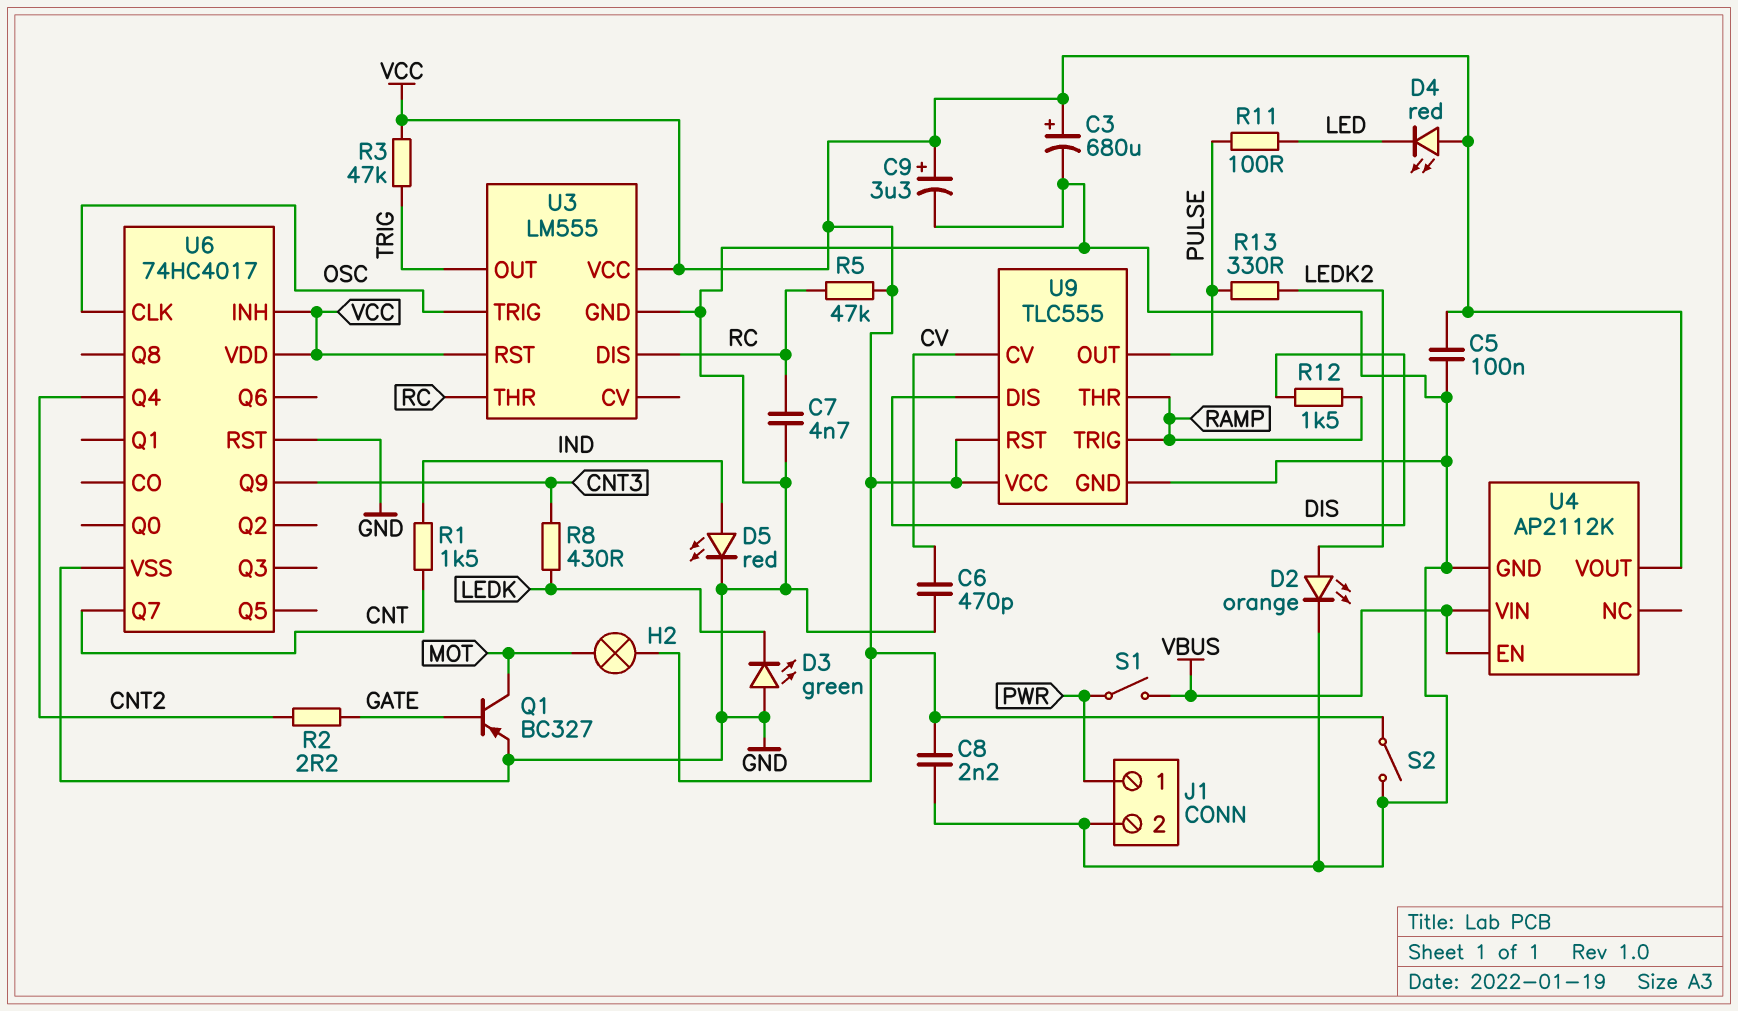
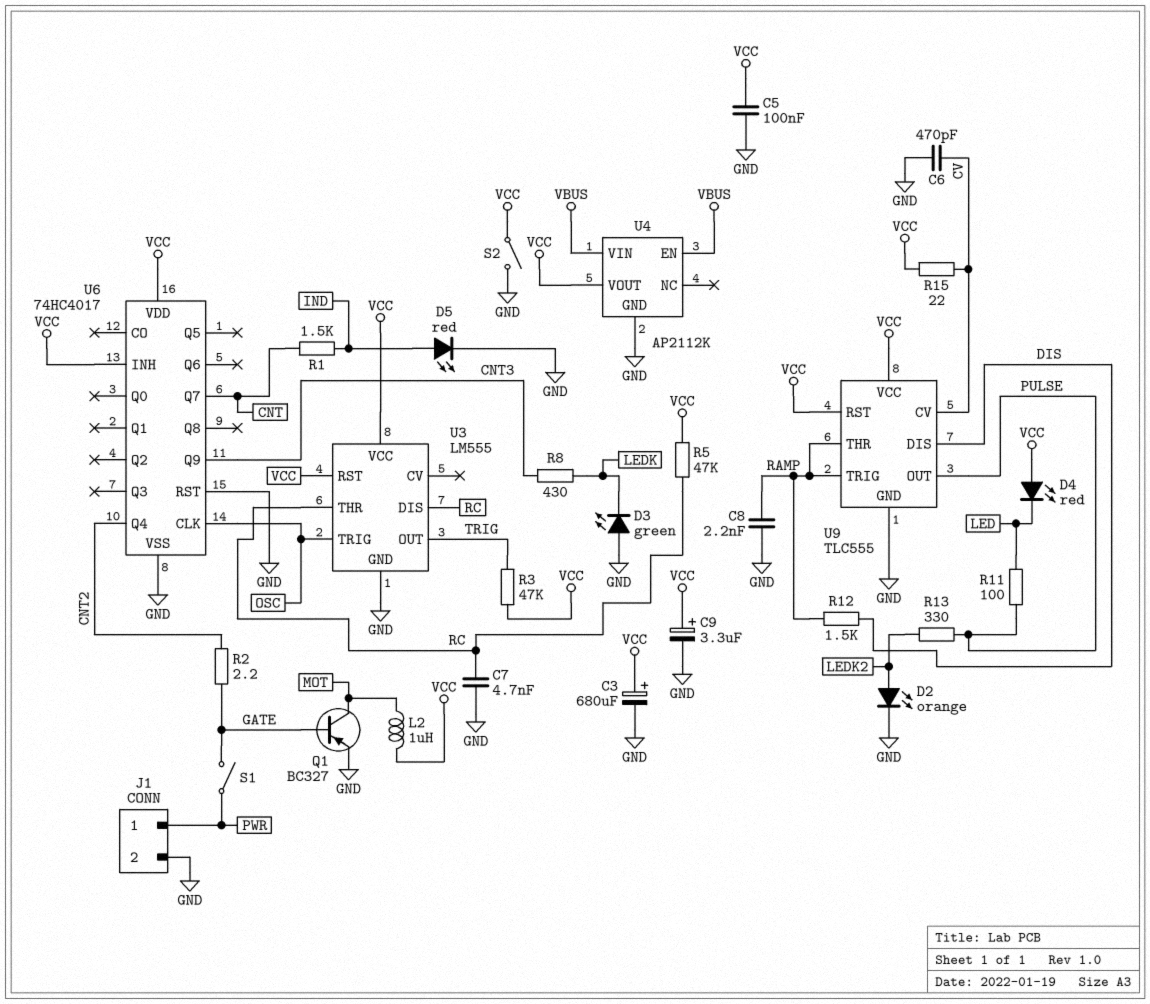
C8: 2.2nF (GND, VCC) -> 2.2nF (GND, RAMP)
H2: lamp (MOT, VCC) -> none
L2: none -> 1uH (MOT, VCC)
R15: none -> 22 (CV, VCC)
S1: switch (PWR, VBUS) -> switch (GATE, PWR)

